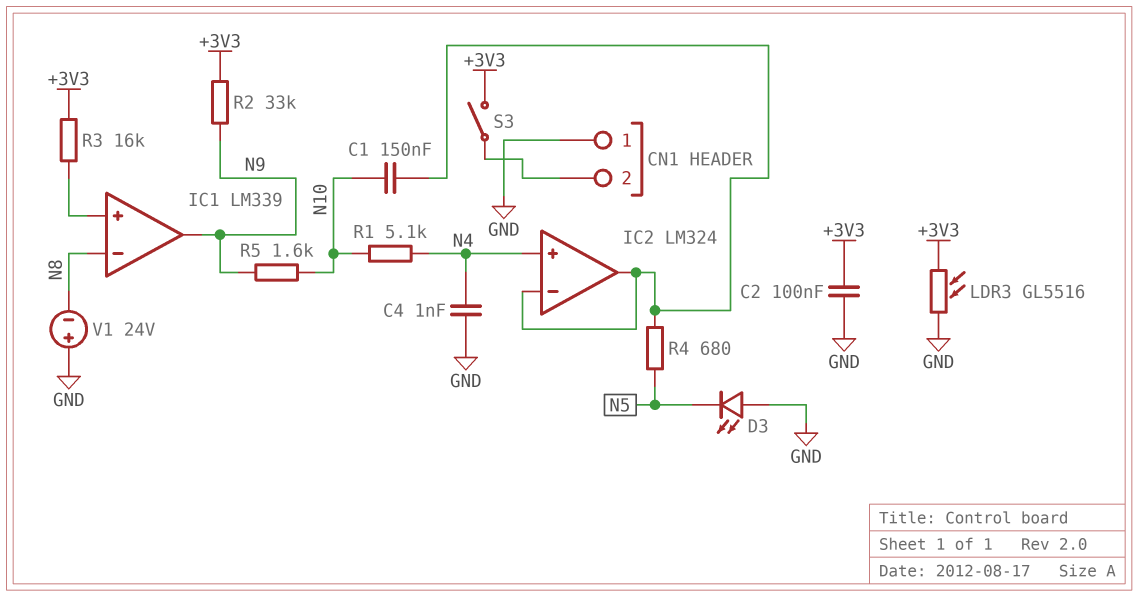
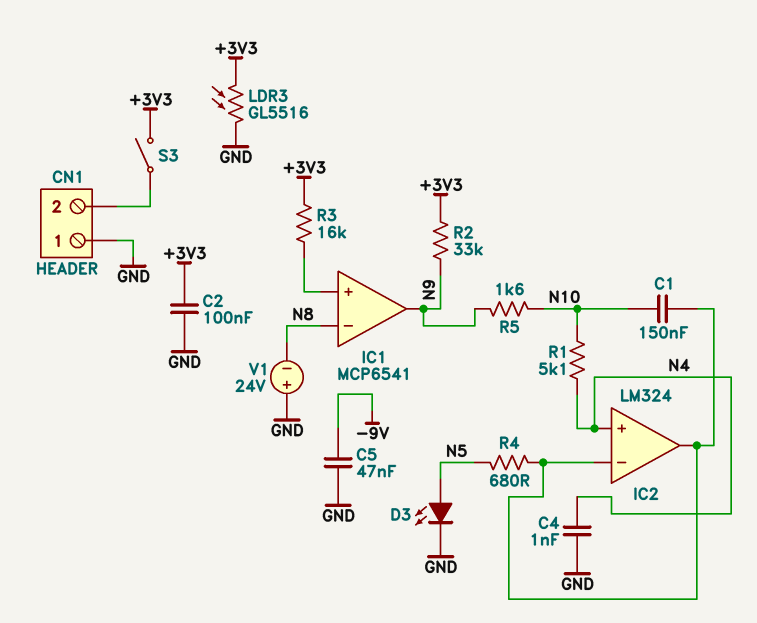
C5: none -> 47nF (-9V, GND)
D3: LED (A GND, K N5) -> LED (A N5, K GND)
IC1: LM339 -> MCP6541

